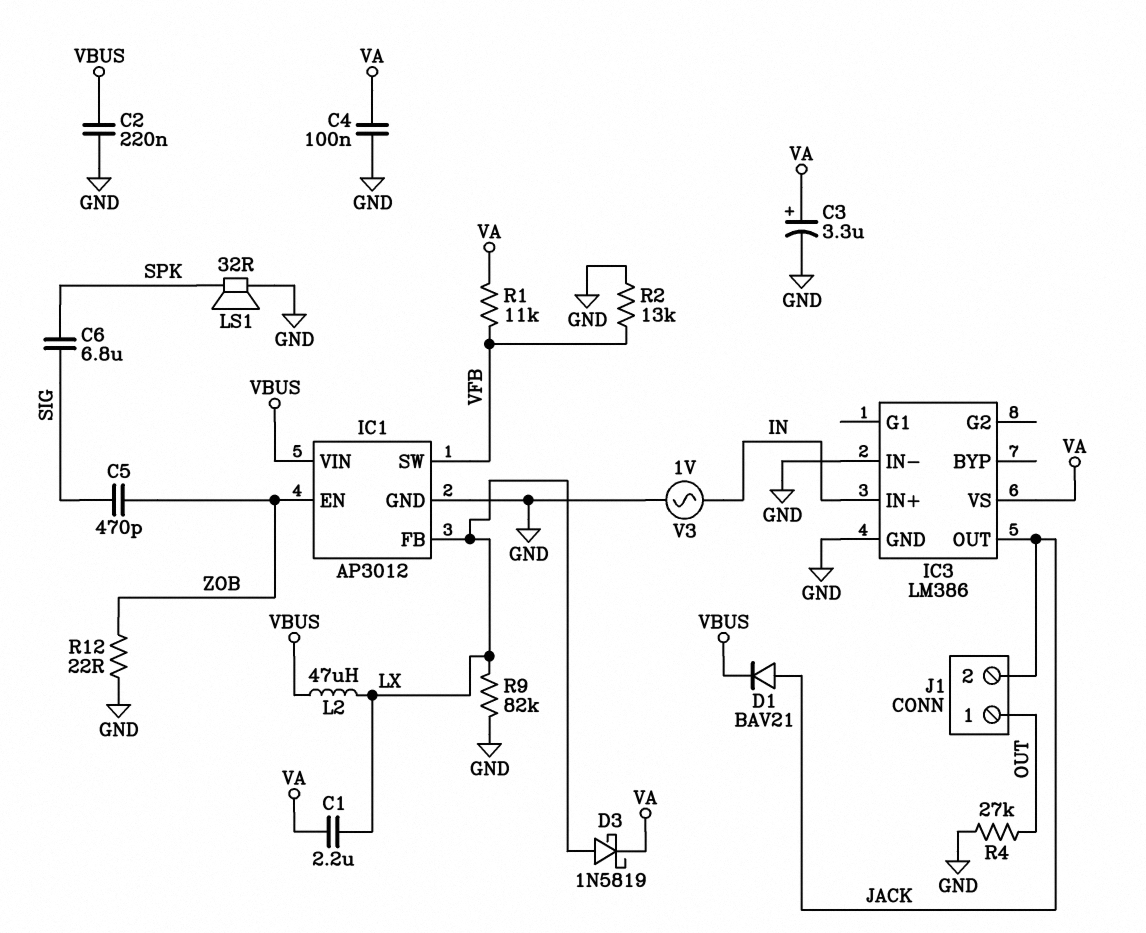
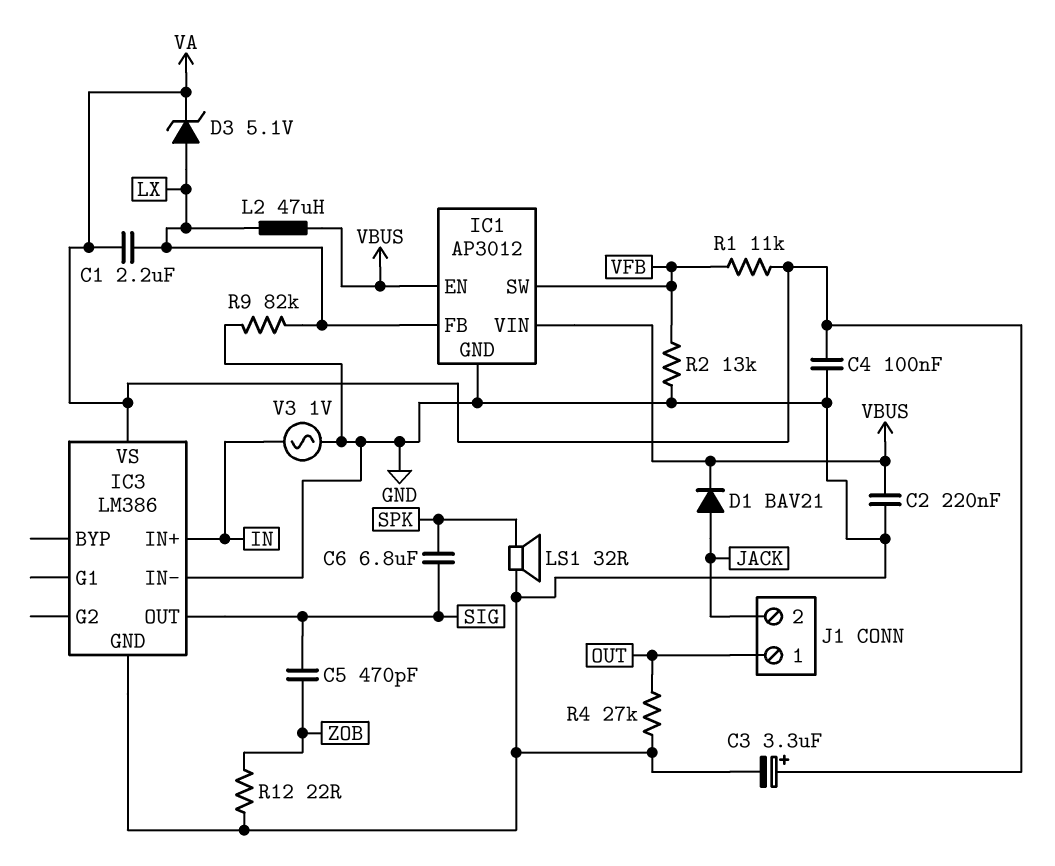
D3: schottky 1N5819 (A LX, K VA) -> zener 5.1V (A LX, K VA)
IC1 pin EN: ZOB -> VBUS
IC3 pin OUT: JACK -> SIG

